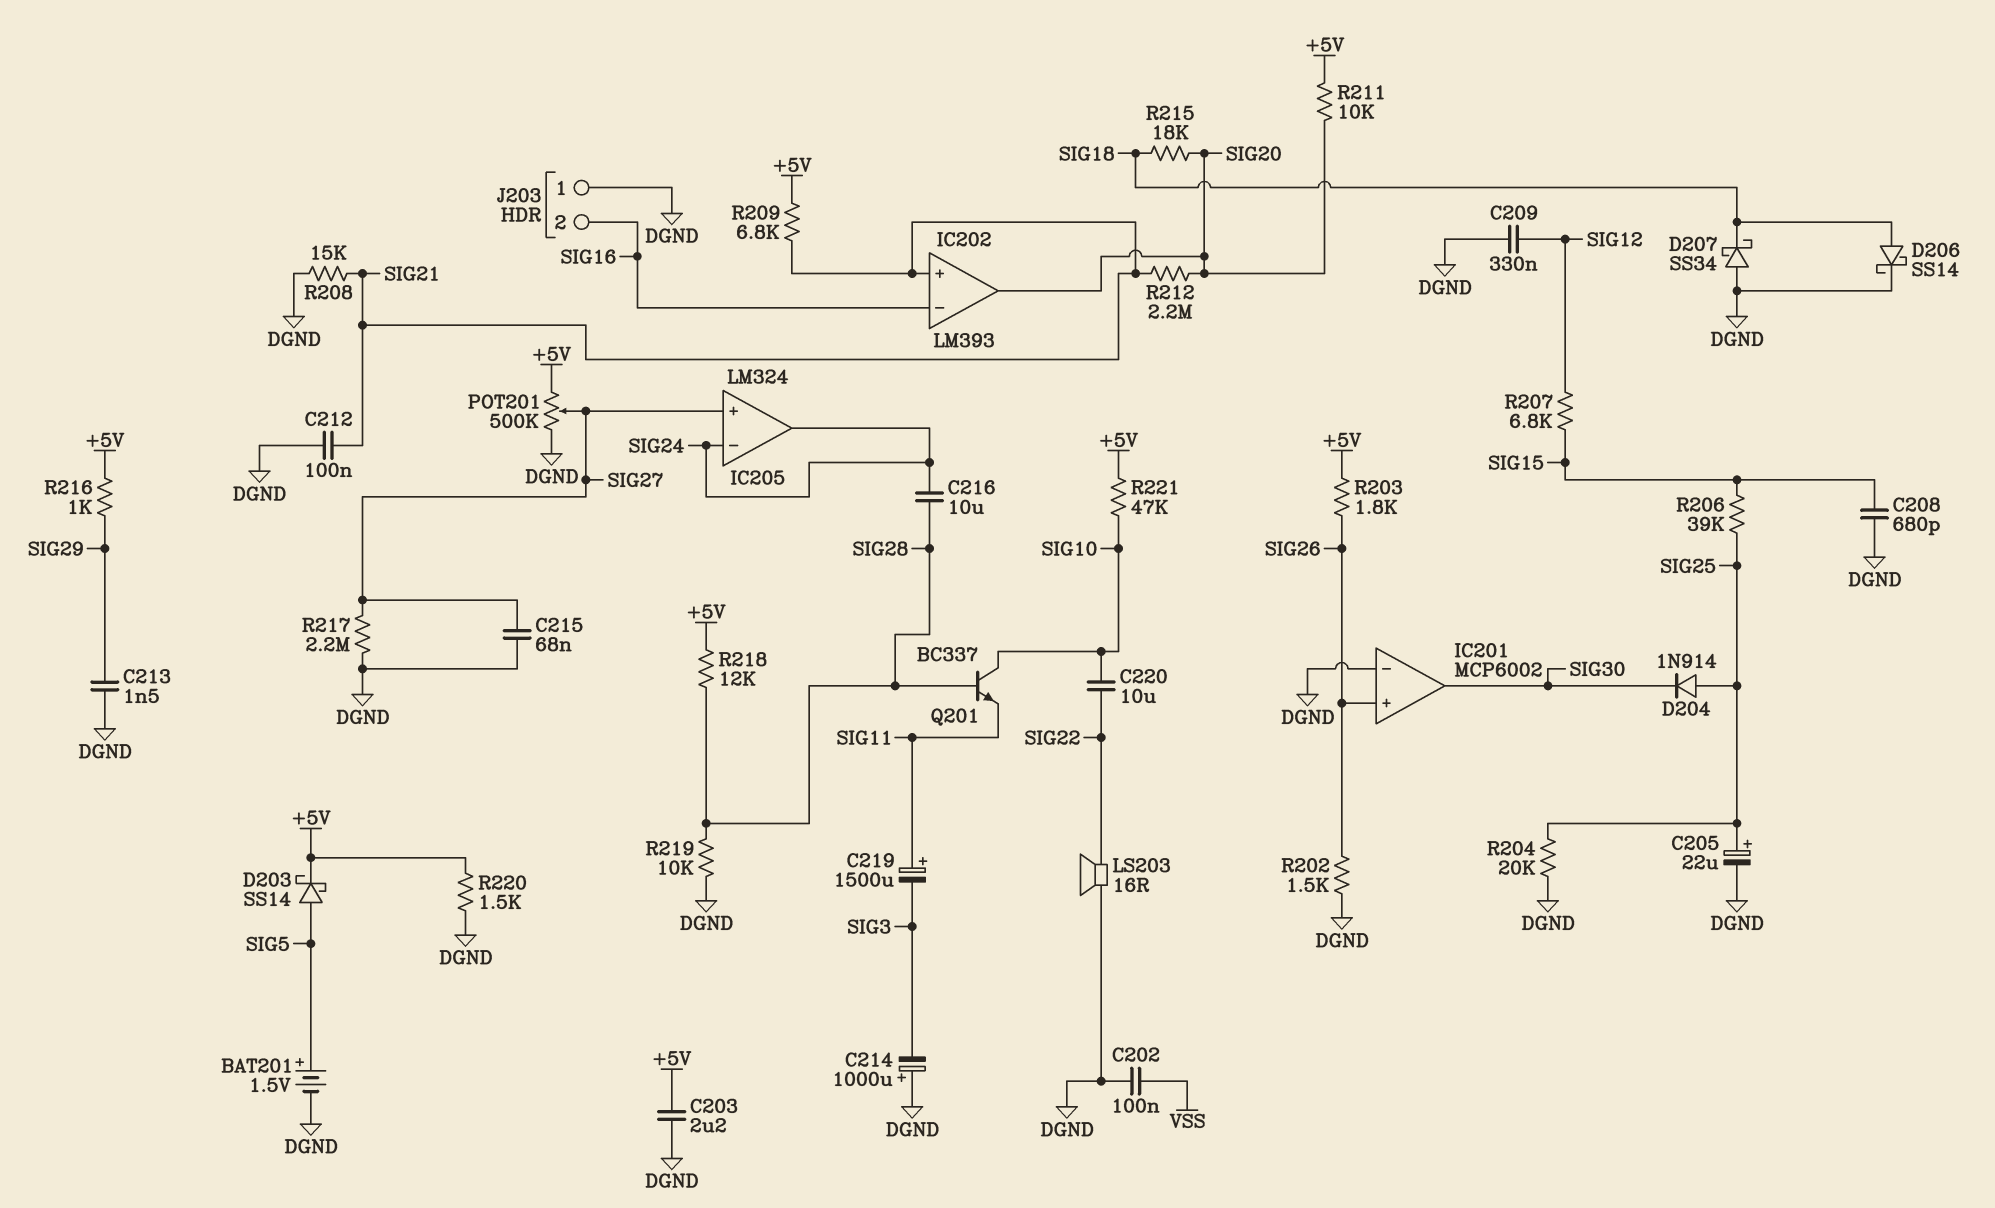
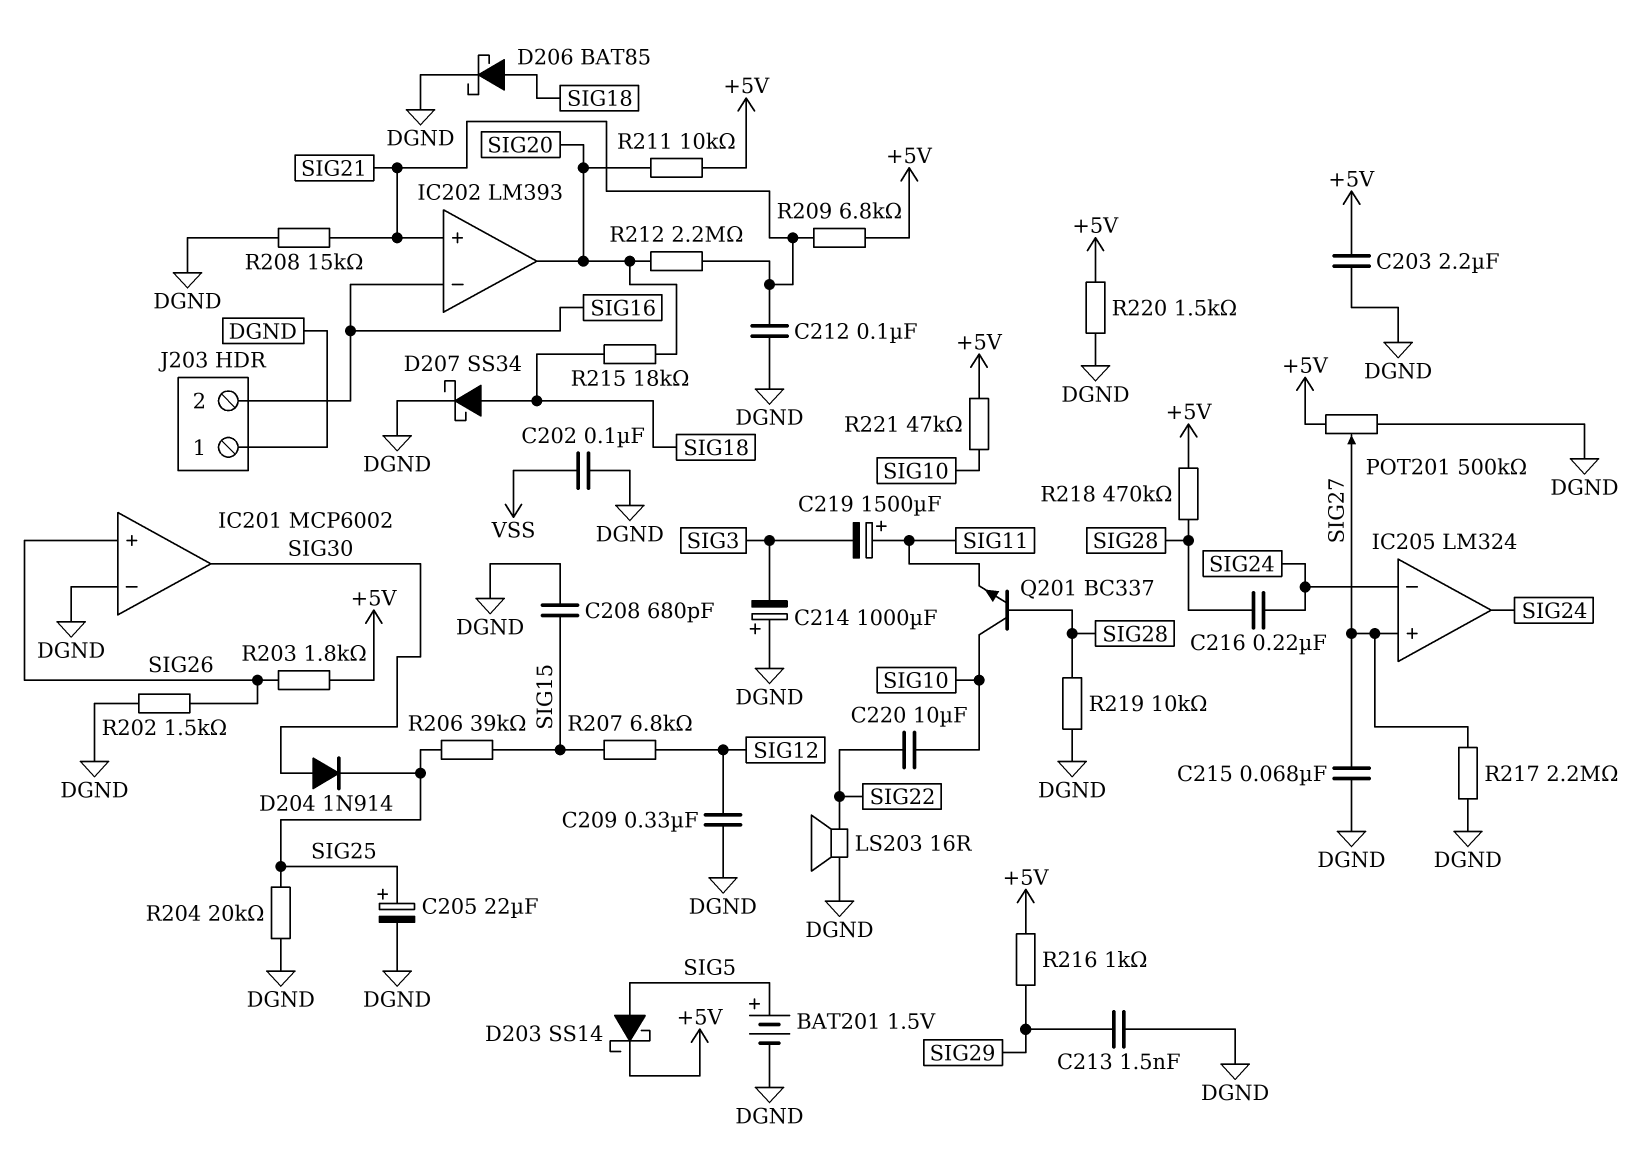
C216: 10uF (SIG24, SIG28) -> 220nF (SIG24, SIG28)
D204: diode 1N914 (A SIG25, K SIG30) -> diode 1N914 (A SIG30, K SIG25)
D206: schottky SS14 (A SIG18, K DGND) -> schottky BAT85 (A SIG18, K DGND)
D207: schottky SS34 (A DGND, K SIG18) -> schottky SS34 (A SIG18, K DGND)
R218: 12k (+5V, SIG28) -> 470k (+5V, SIG28)

